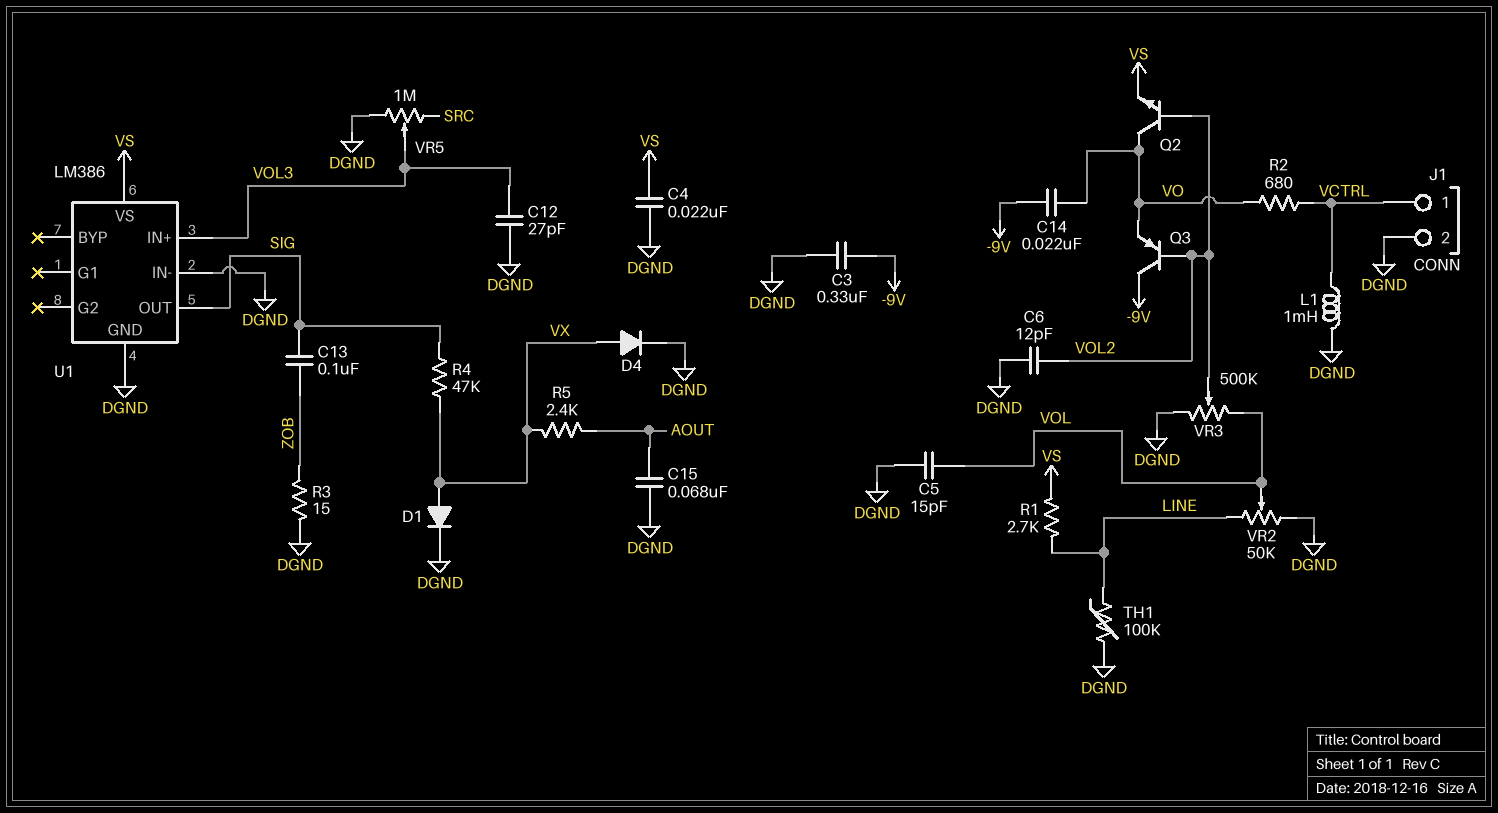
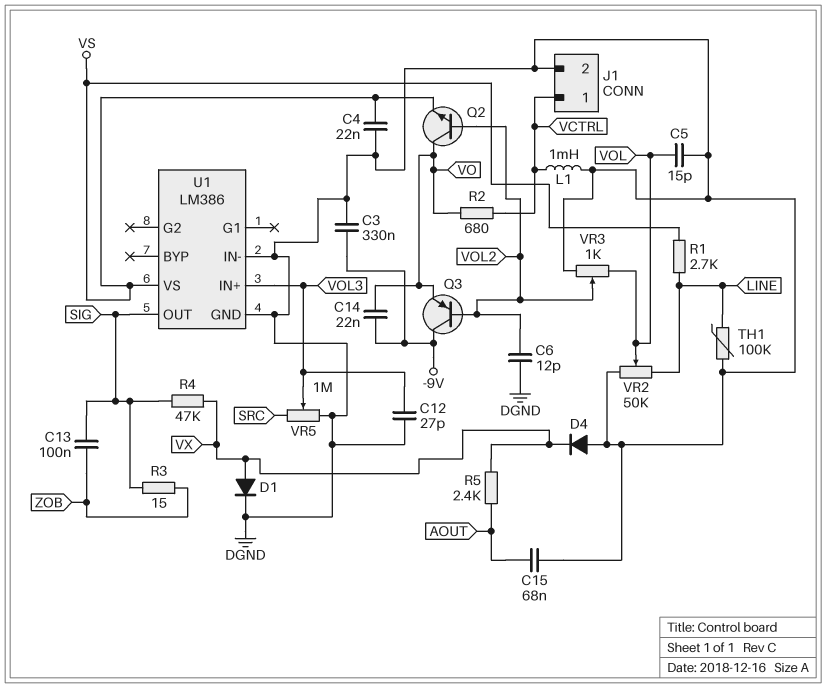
D4: diode (A VX, K DGND) -> diode (A DGND, K VX)
R3: 15 (DGND, ZOB) -> 15 (SIG, ZOB)
VR3: 500k (DGND, VOL, wiper VOL2) -> 1k (DGND, VOL, wiper VOL2)

